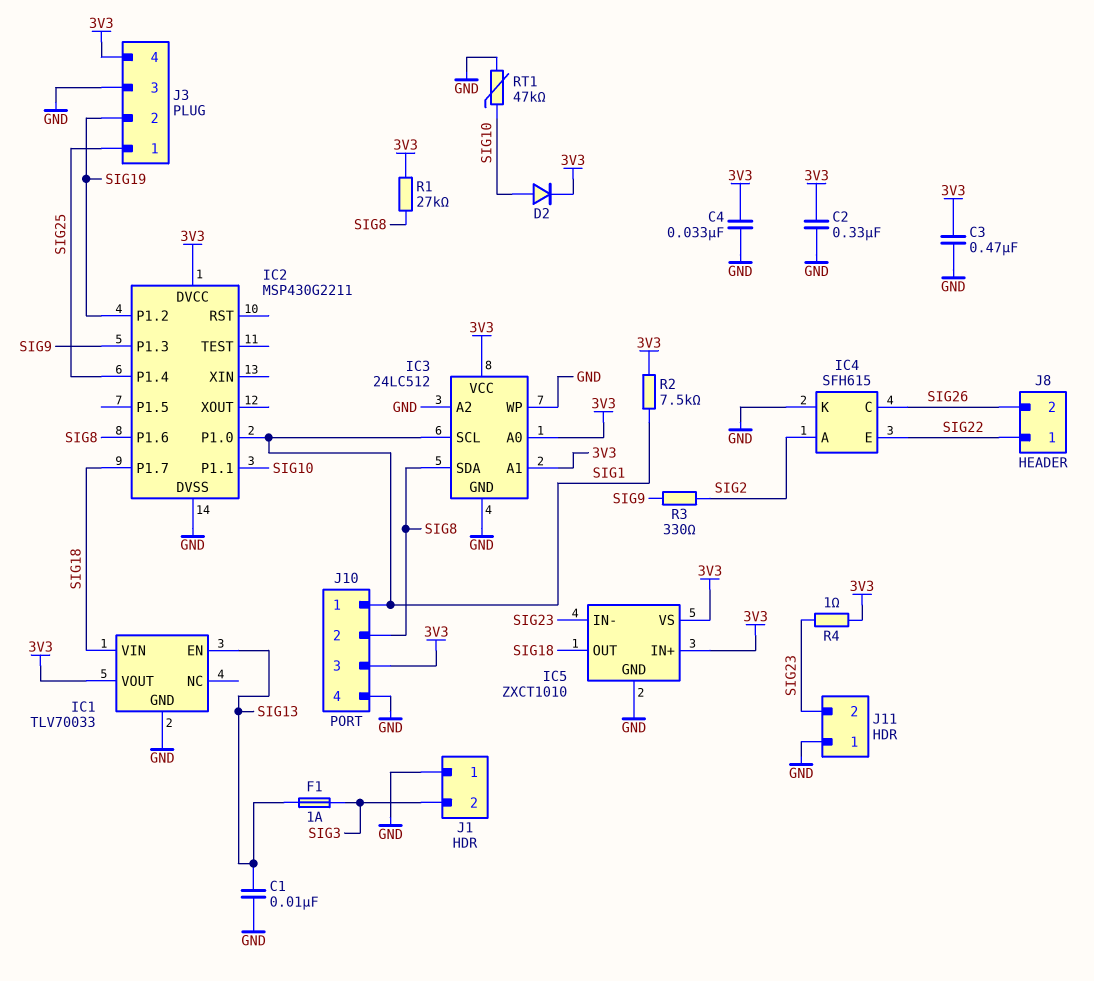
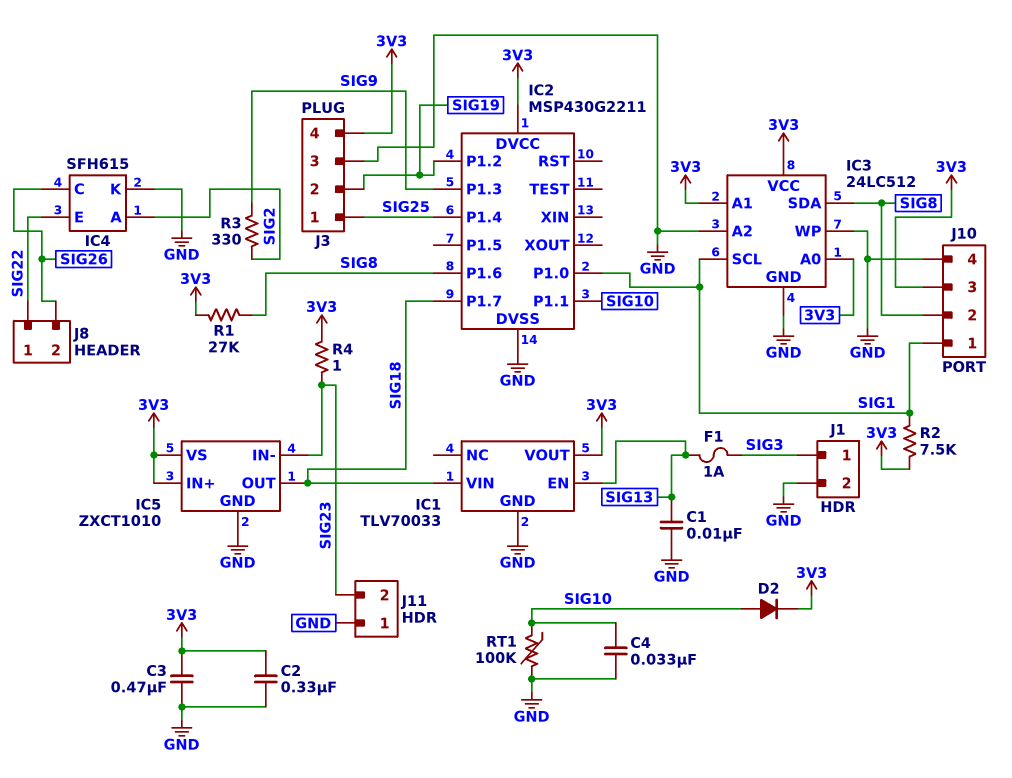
C4: 33nF (3V3, GND) -> 33nF (GND, SIG10)
J1 pin 1: GND -> SIG3
J1 pin 2: SIG3 -> GND
RT1: 47k (GND, SIG10) -> 100k (GND, SIG10)

